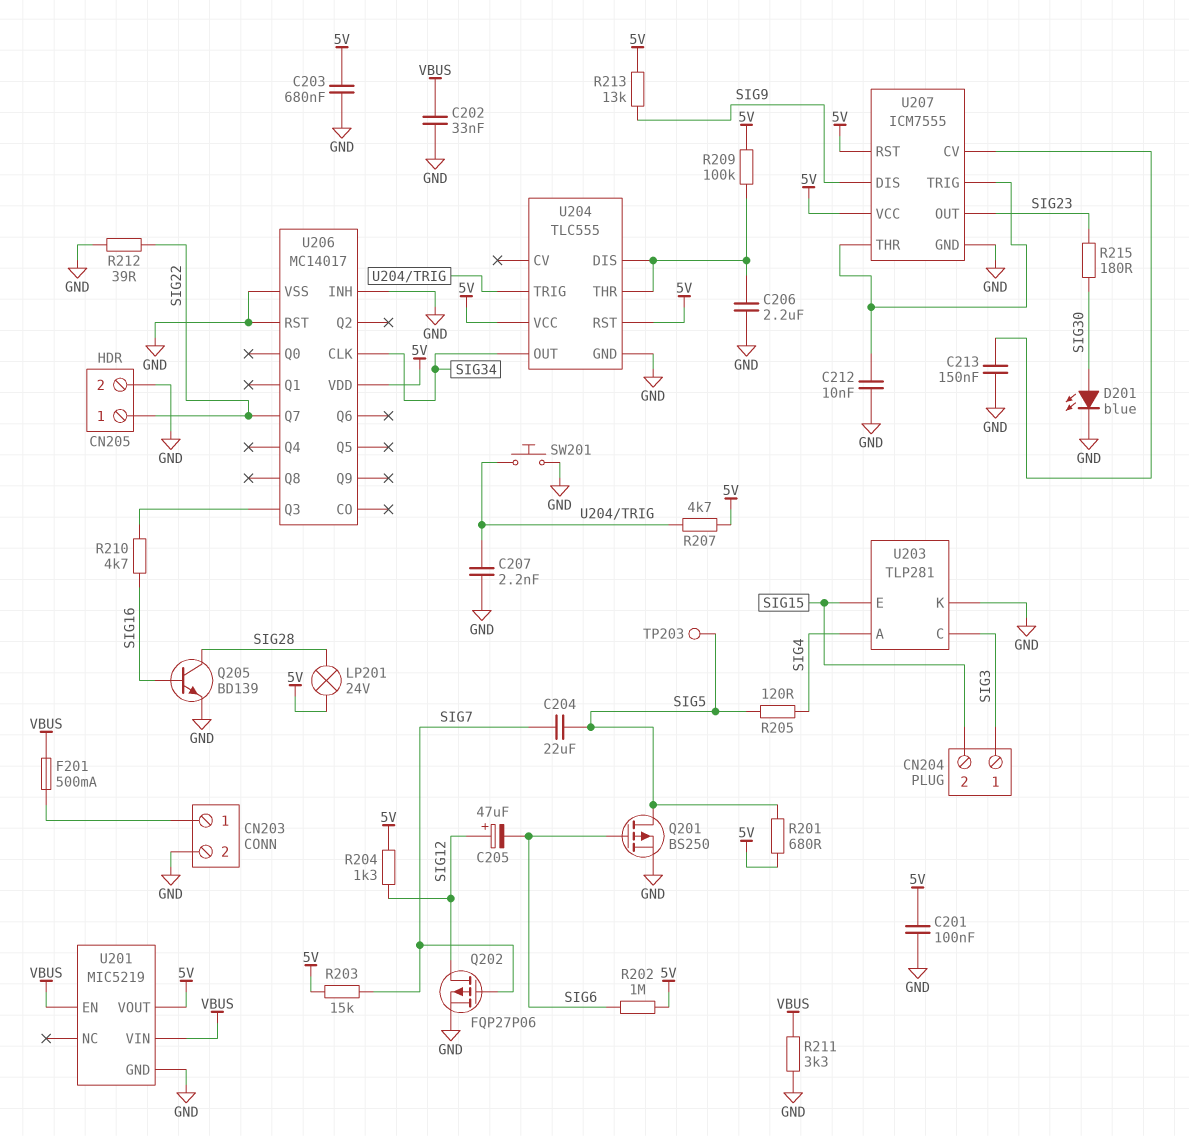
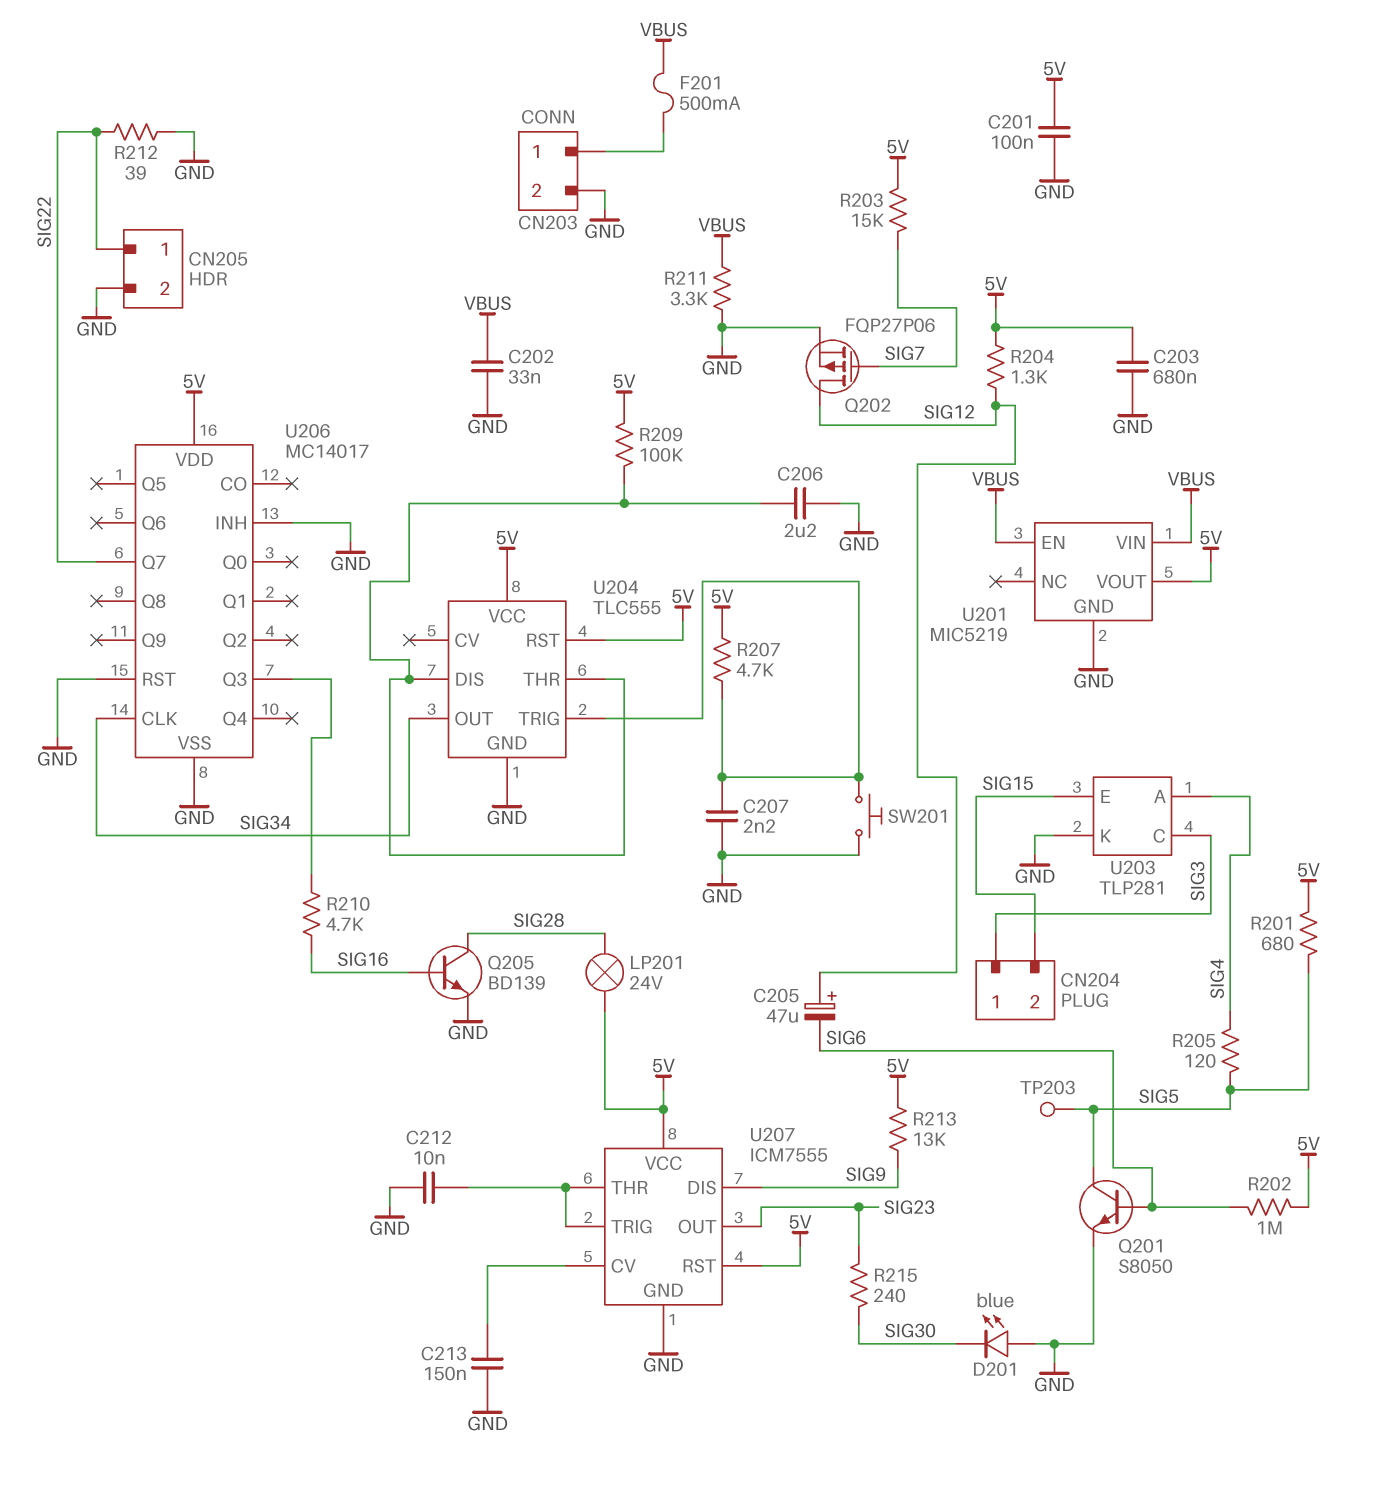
C204: 22uF (SIG5, SIG7) -> none
D201: LED blue (A SIG30, K GND) -> LED blue (A GND, K SIG30)
Q201: PMOS BS250 (G SIG6, D SIG5, S GND) -> NPN S8050 (B SIG6, C SIG5, E GND)
R215: 180 (SIG23, SIG30) -> 240 (SIG23, SIG30)

